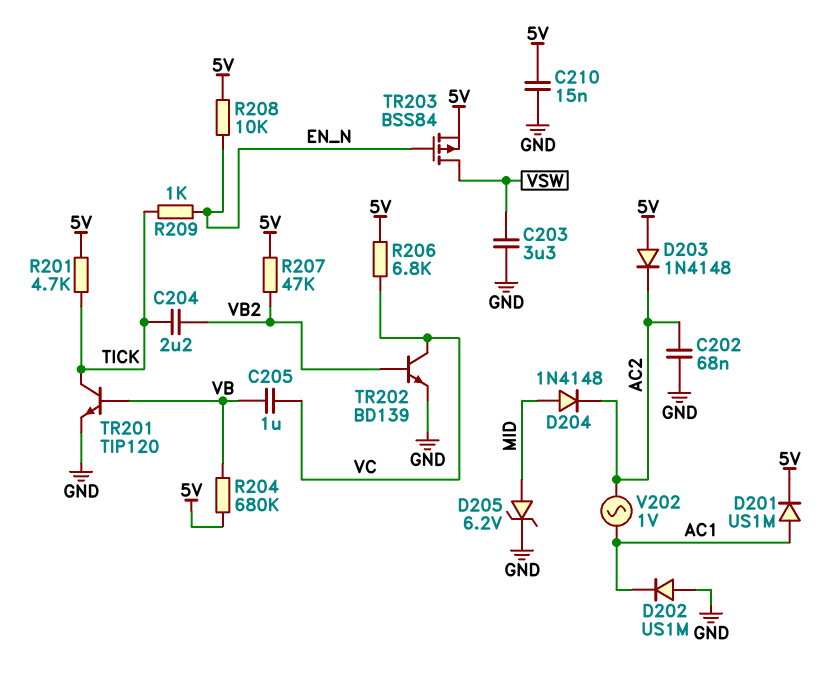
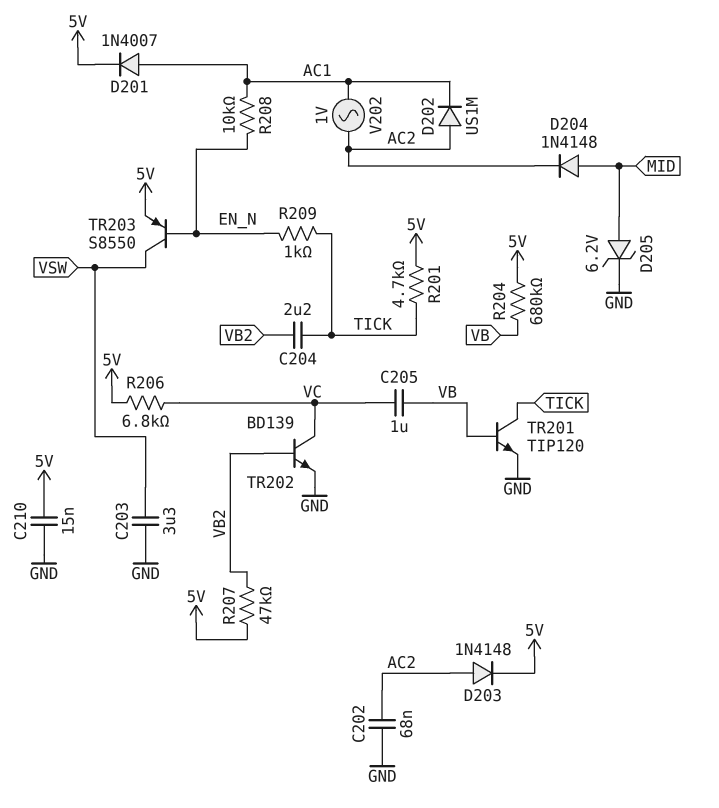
D201: diode US1M (A AC1, K 5V) -> diode 1N4007 (A AC1, K 5V)
D202: diode US1M (A GND, K AC1) -> diode US1M (A AC2, K AC1)
D203: diode 1N4148 (A 5V, K AC2) -> diode 1N4148 (A AC2, K 5V)
R208: 10k (5V, EN_N) -> 10k (AC1, EN_N)
TR203: PMOS BSS84 (G EN_N, D VSW, S 5V) -> PNP S8550 (B EN_N, C VSW, E 5V)

